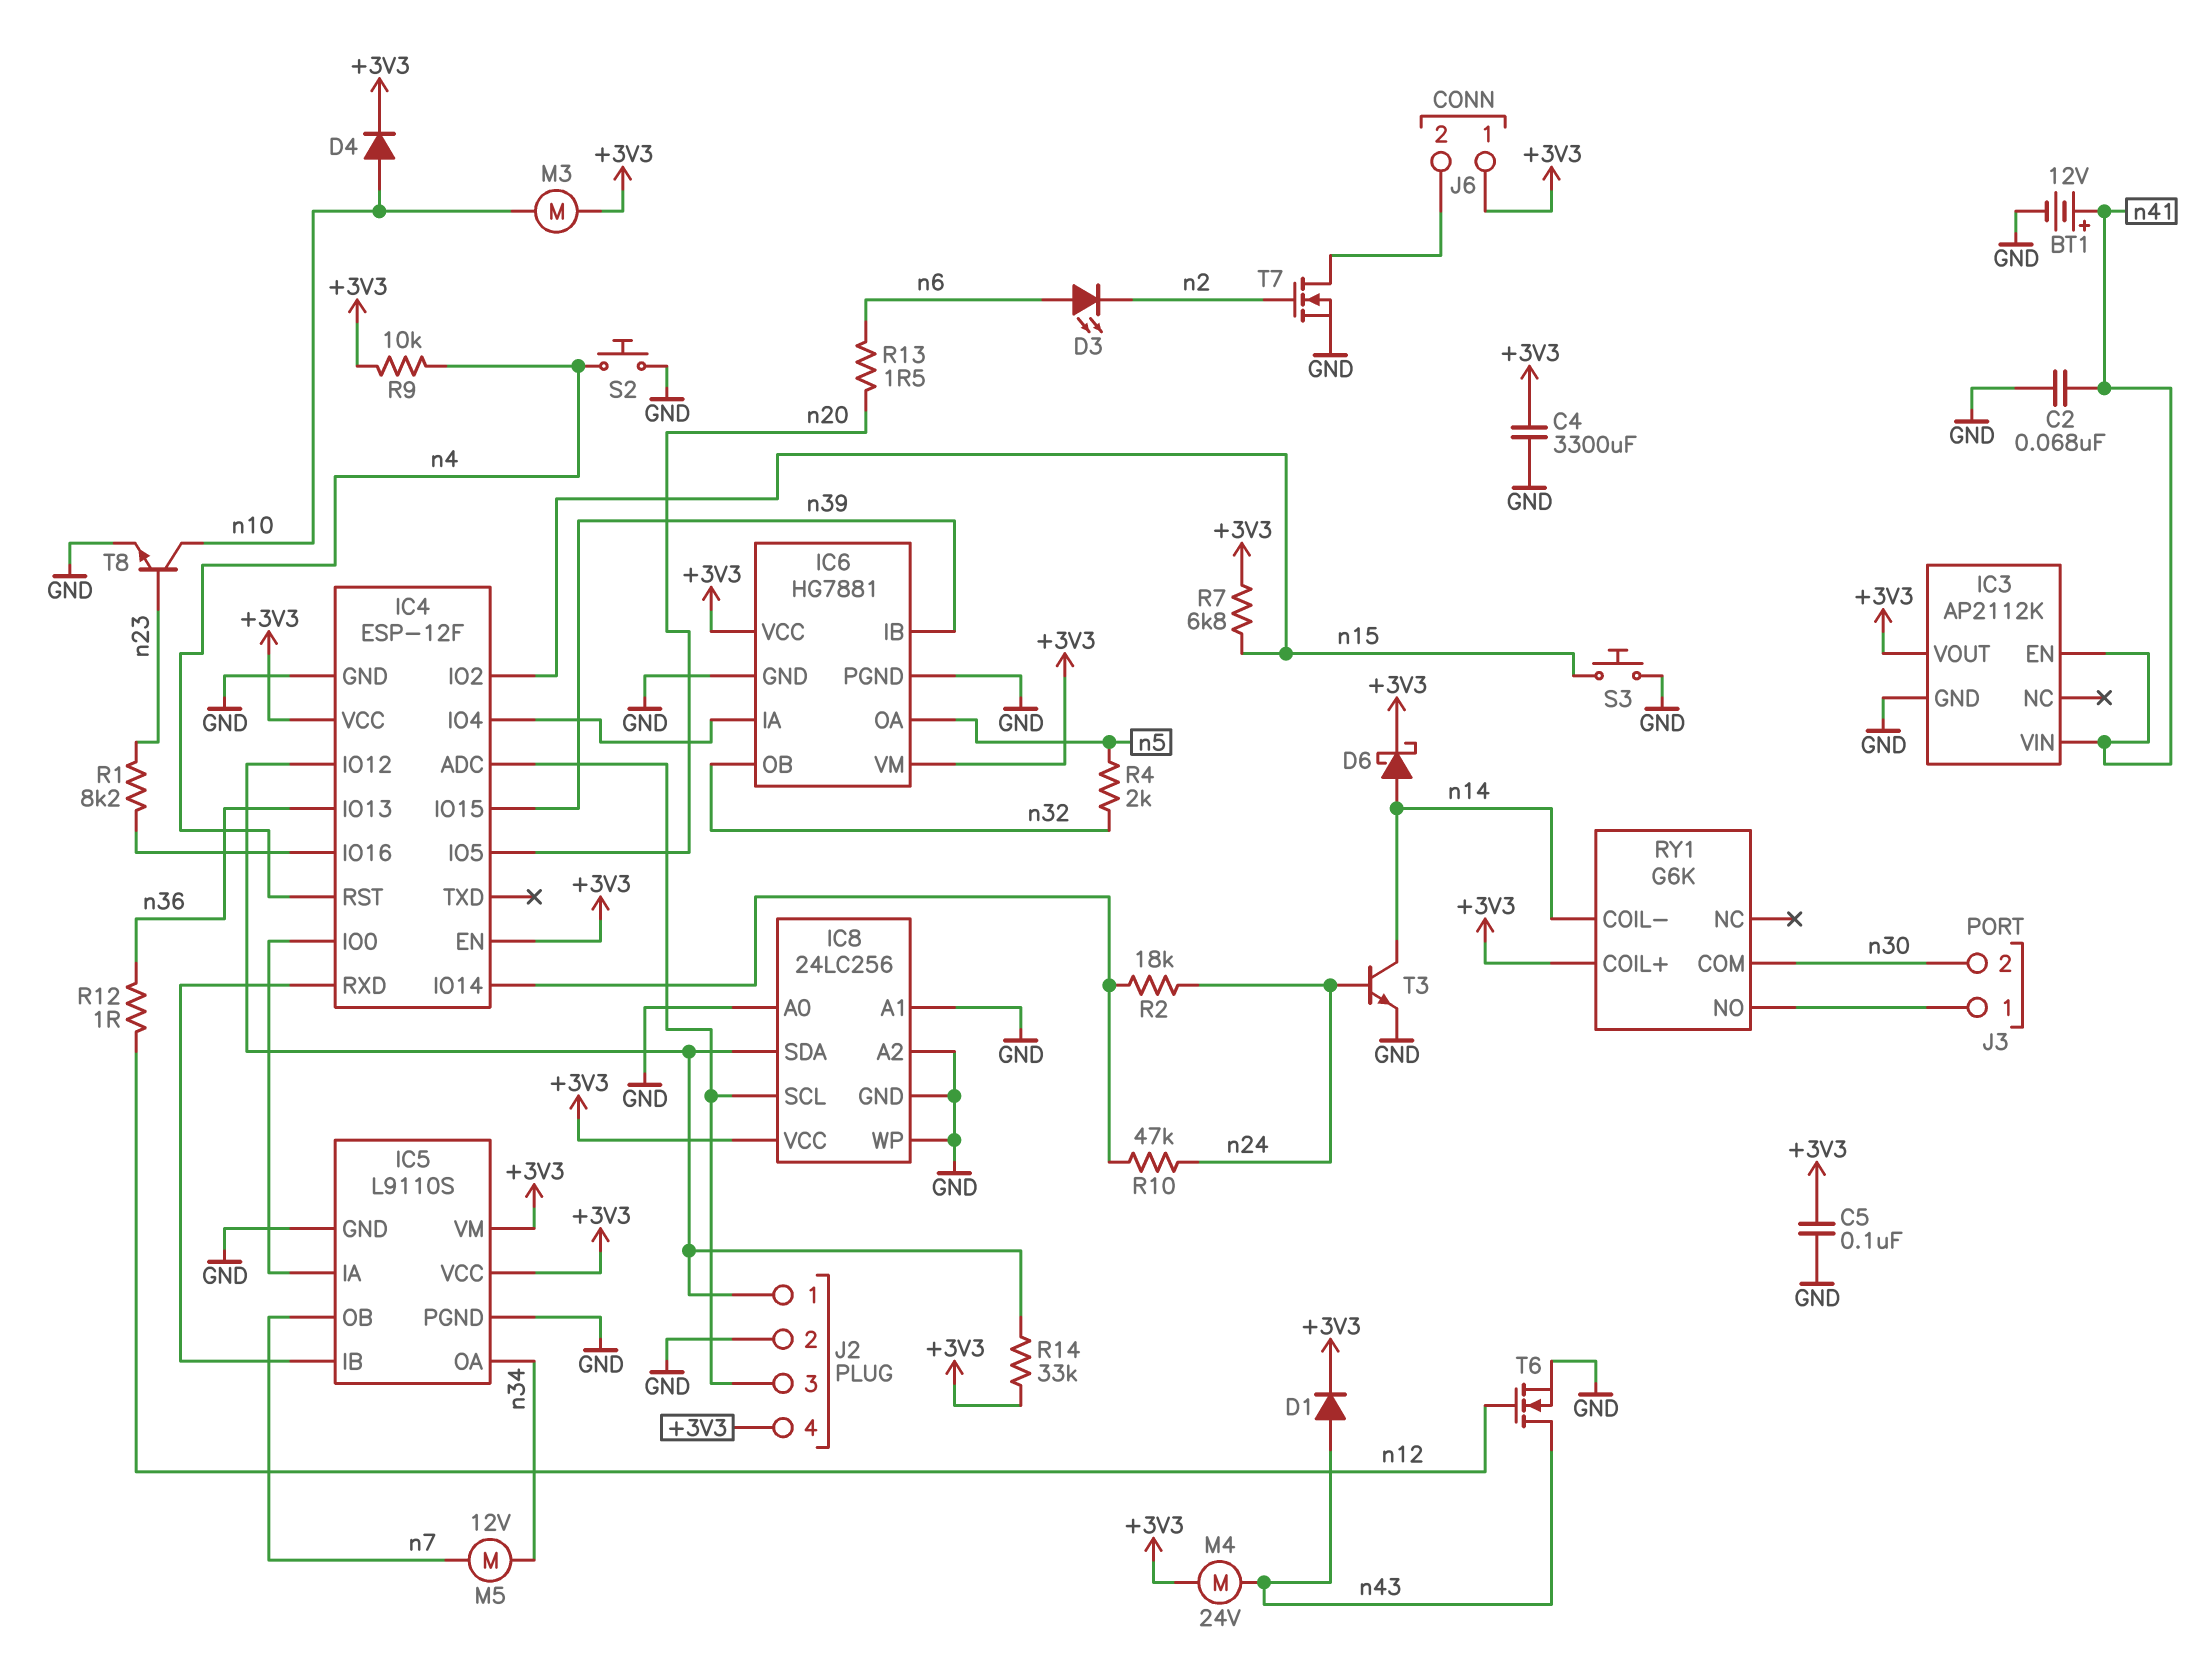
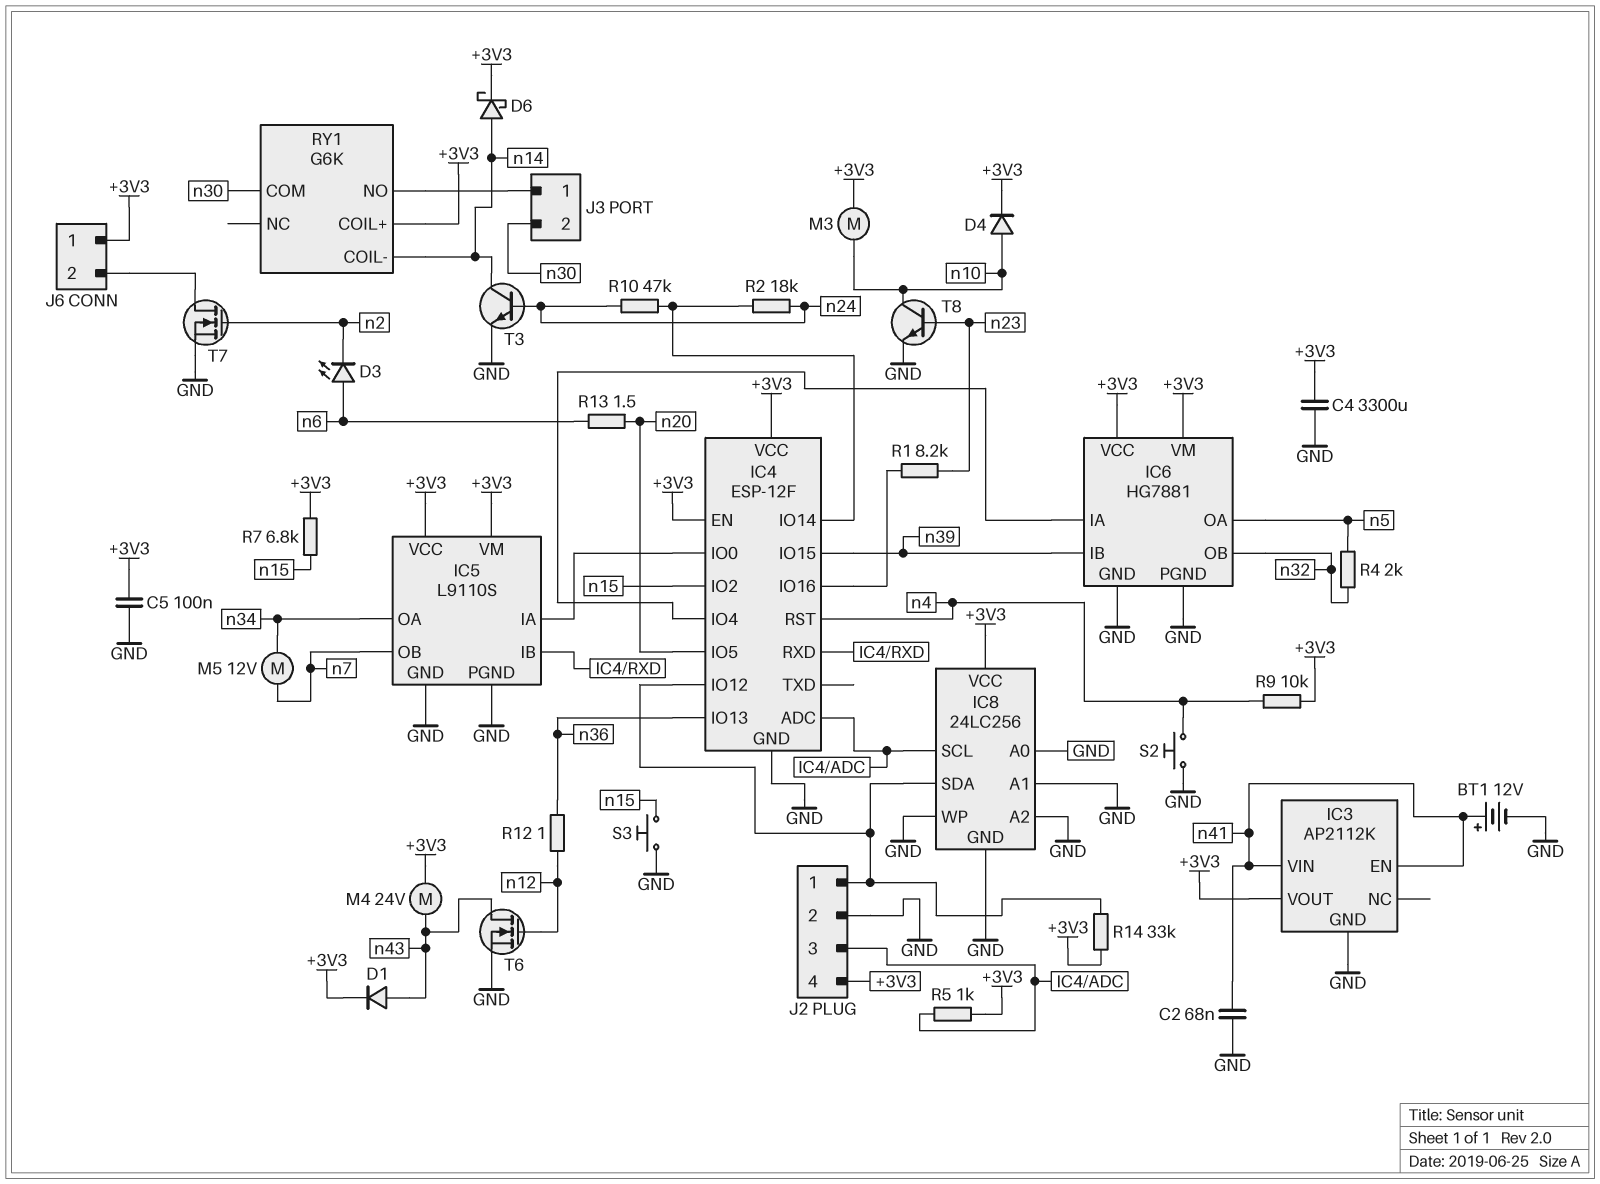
R5: none -> 1k (+3V3, IC4/ADC)

